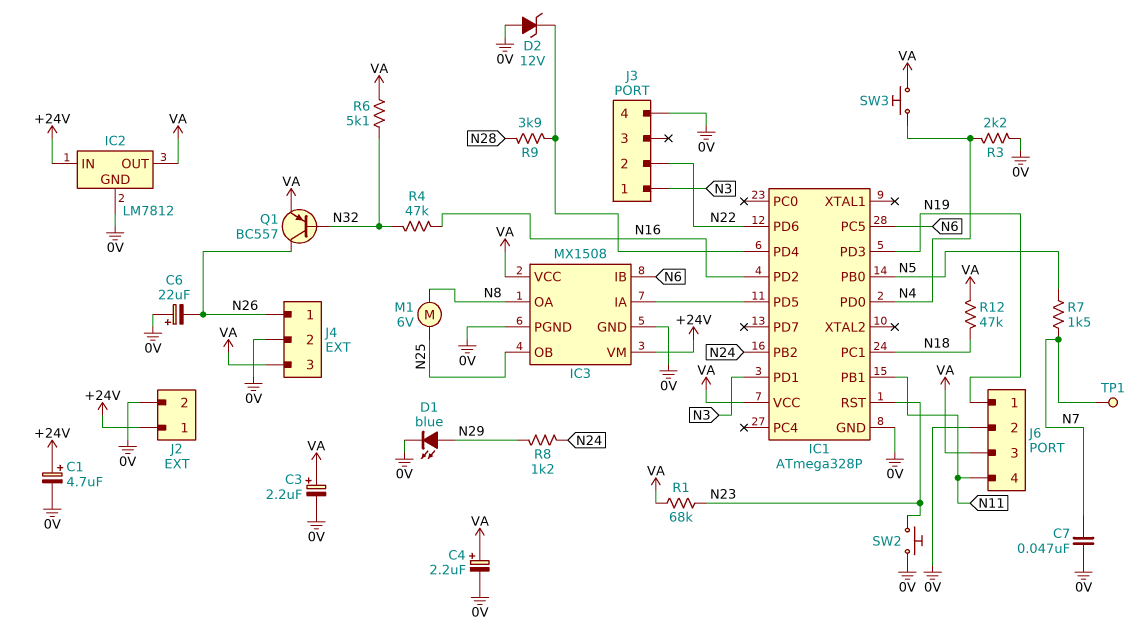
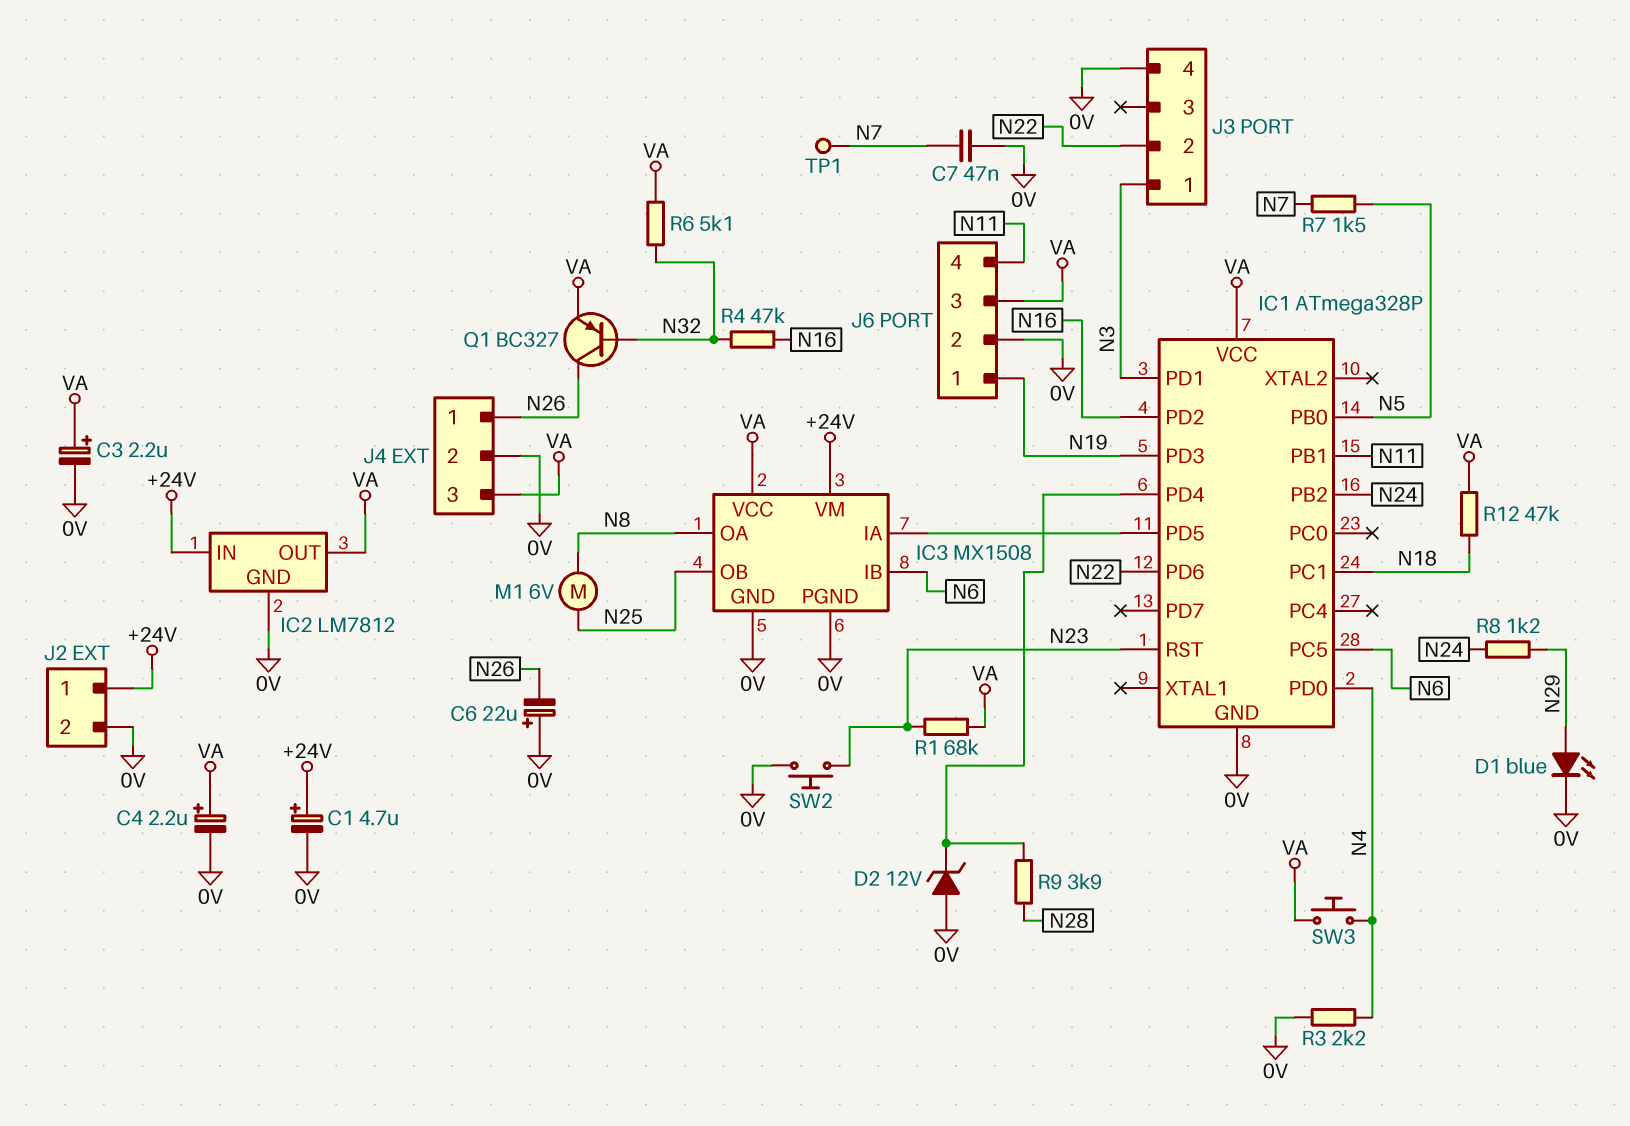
Q1: PNP BC557 (B N32, C N26, E VA) -> PNP BC327 (B N32, C N26, E VA)

